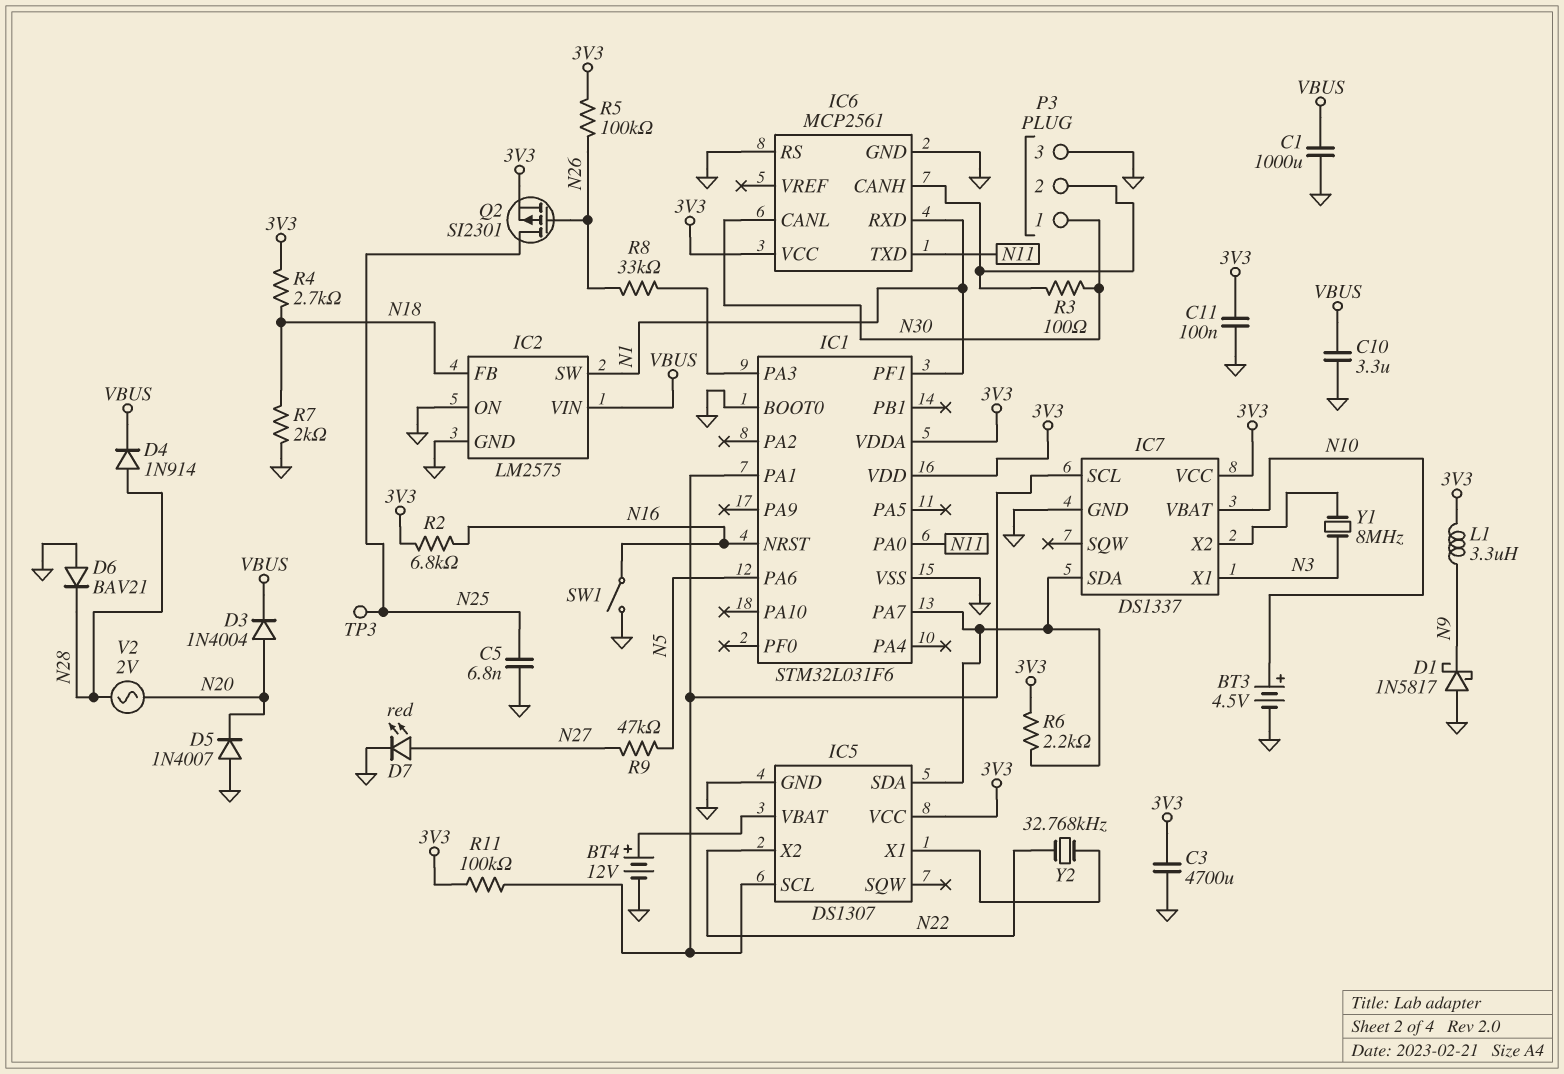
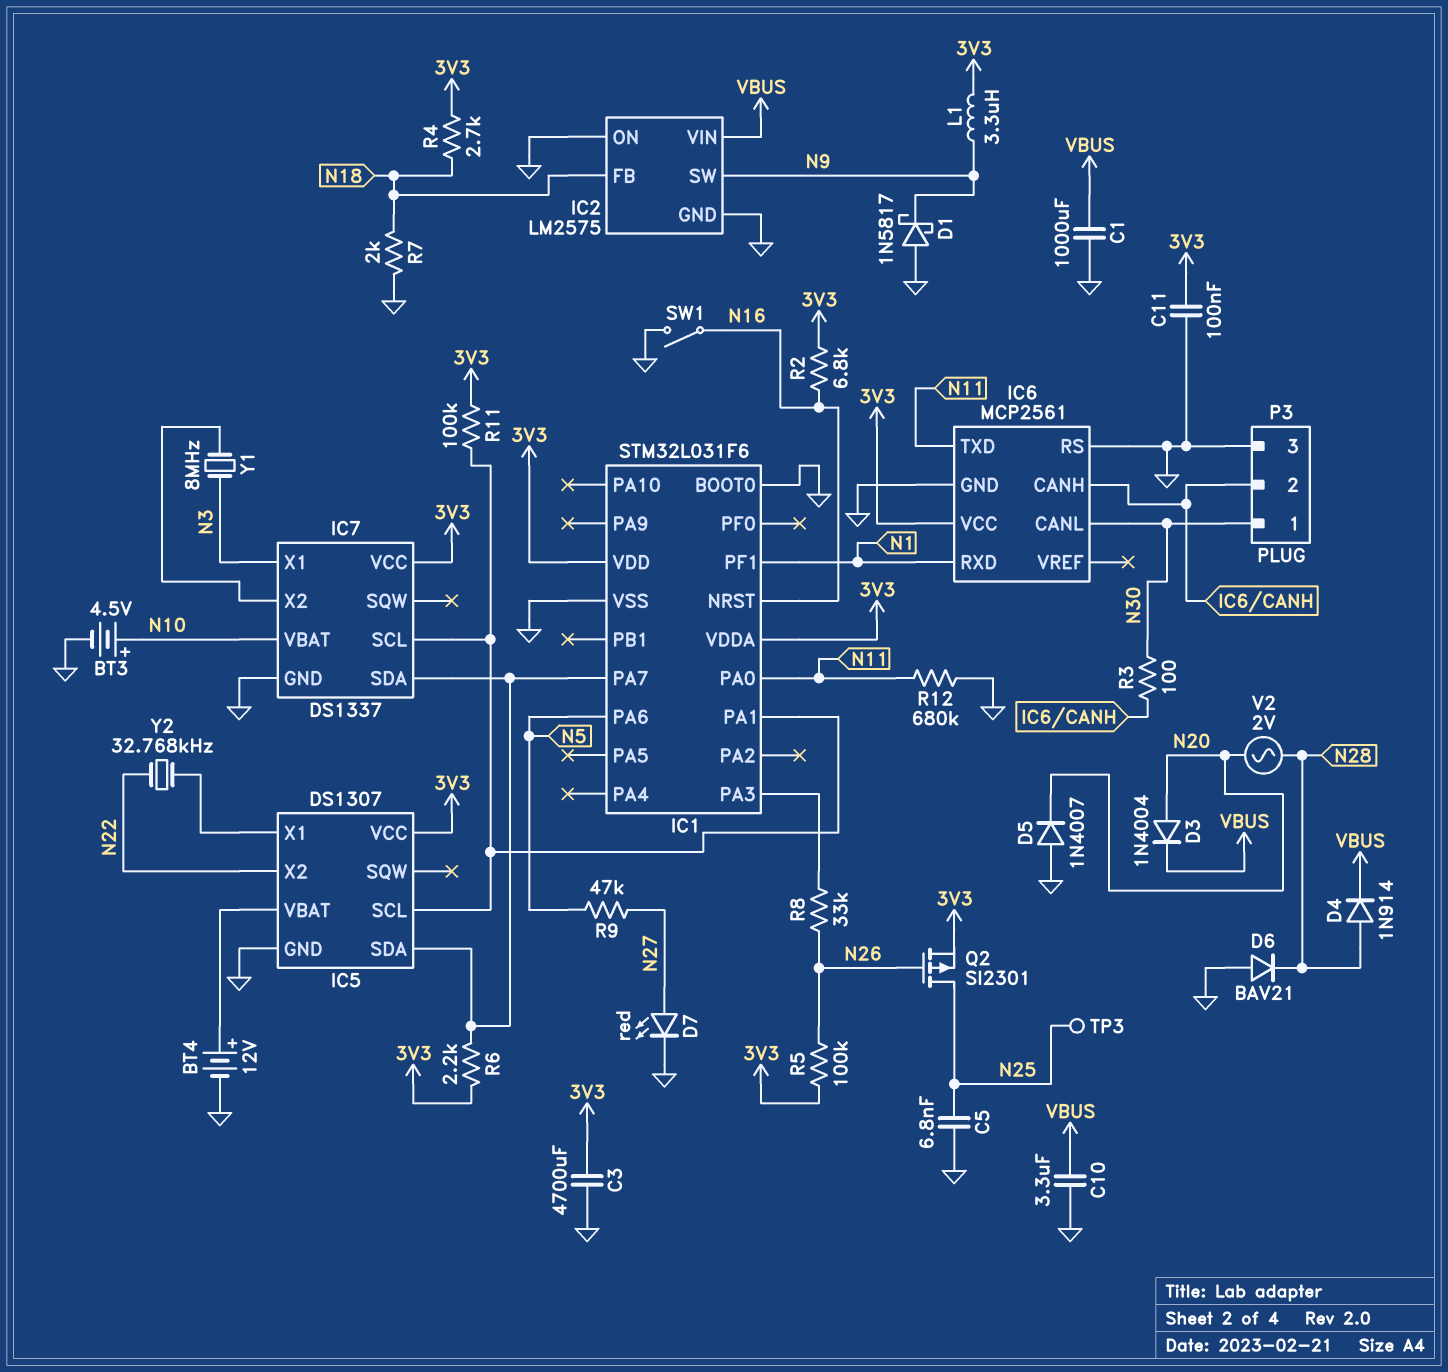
IC2 pin SW: N1 -> N9
R12: none -> 680k (GND, N11)

